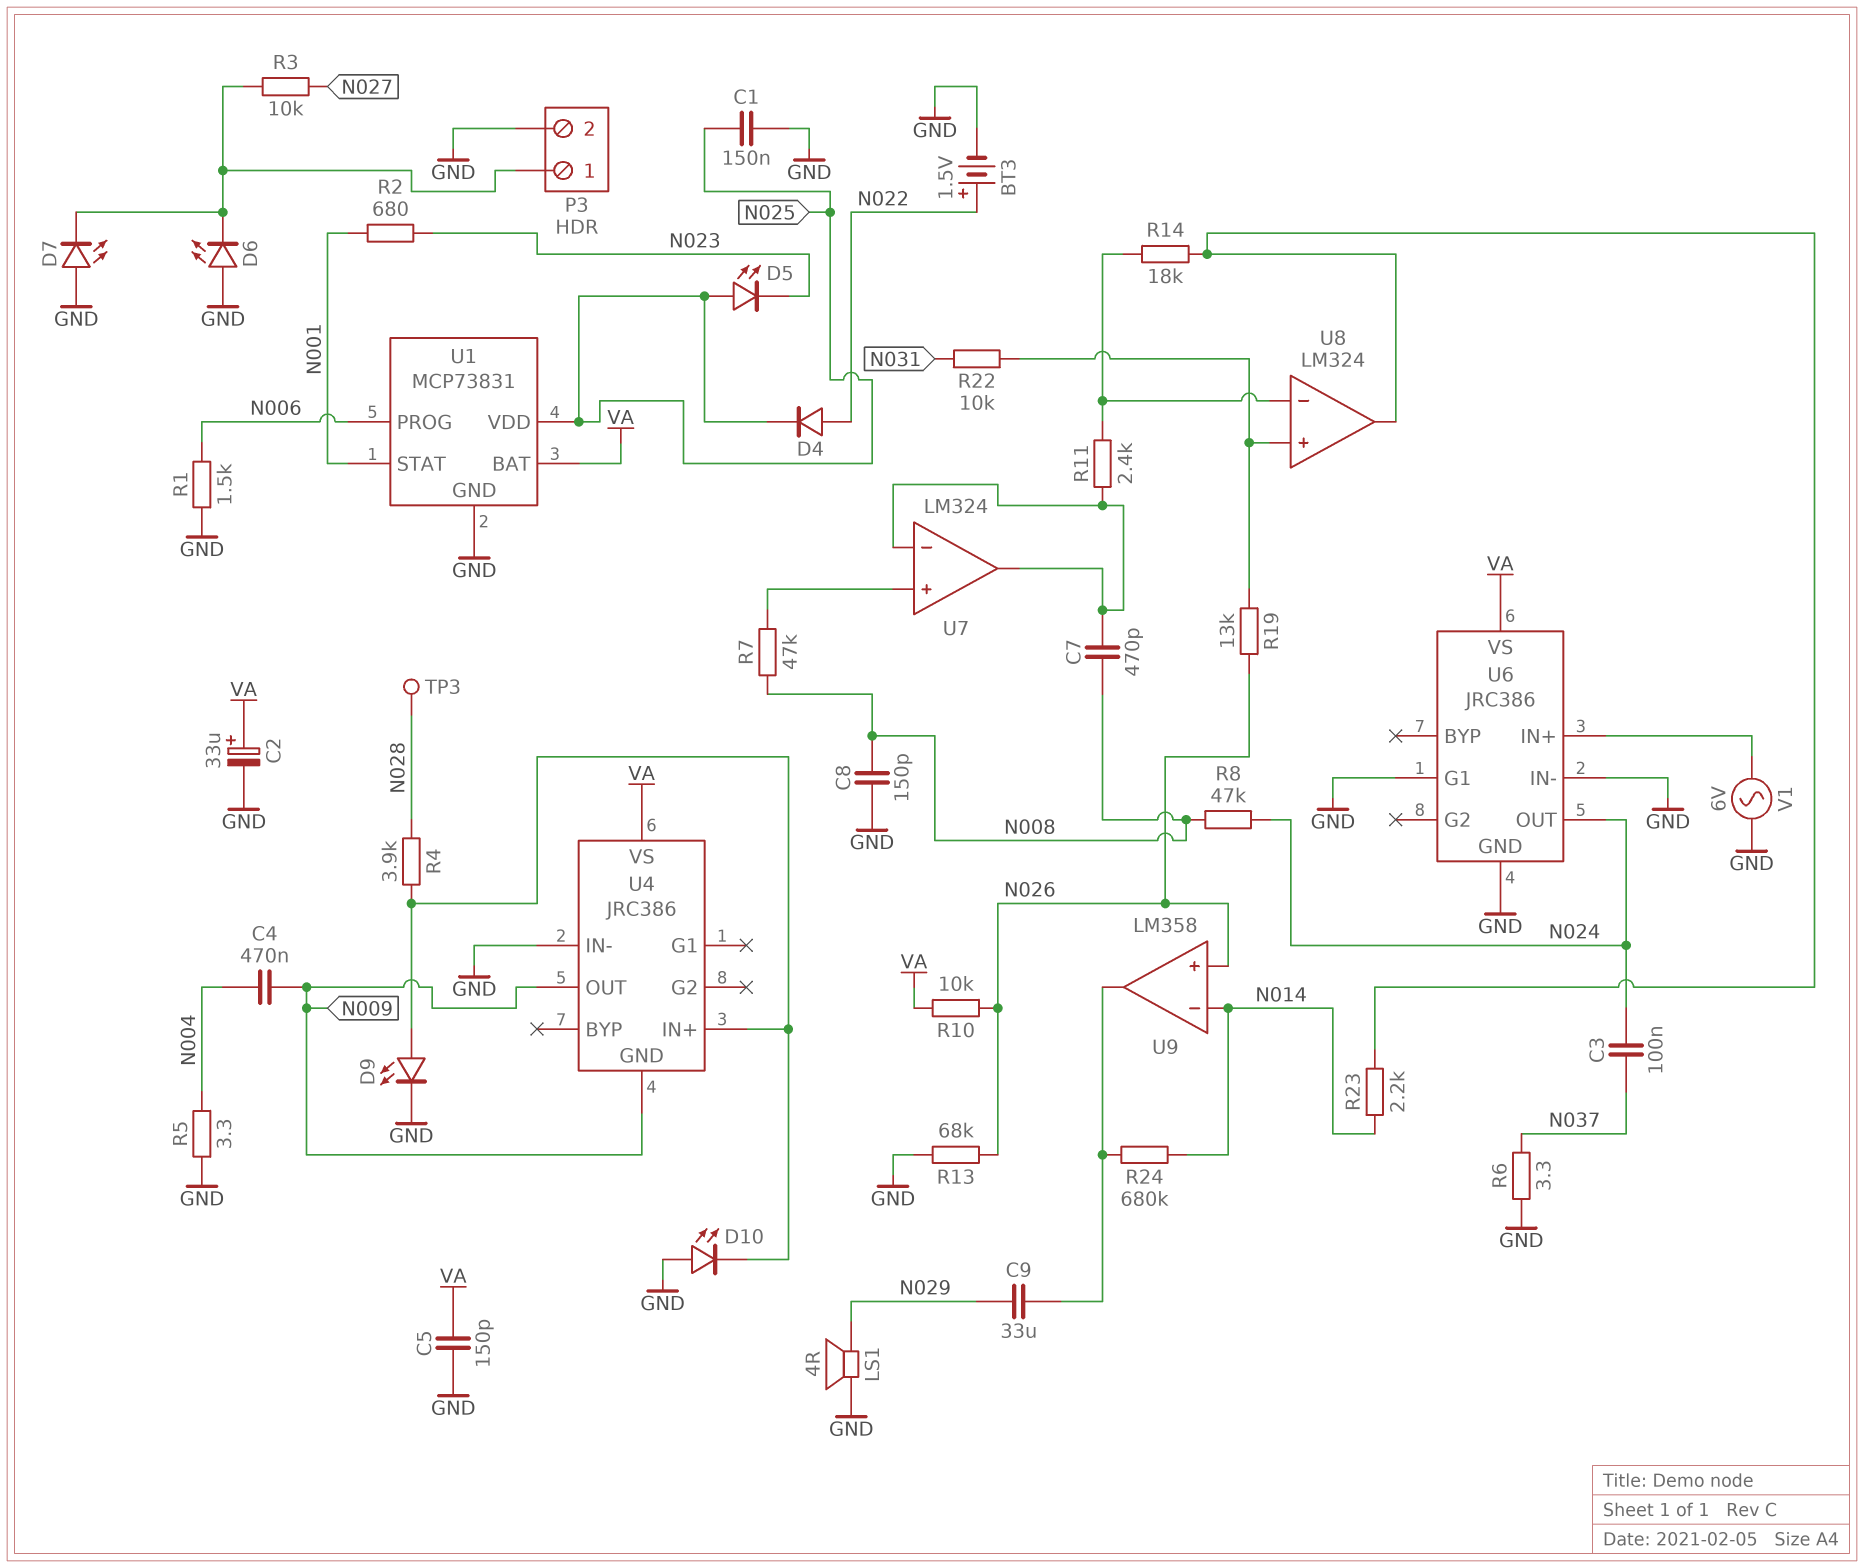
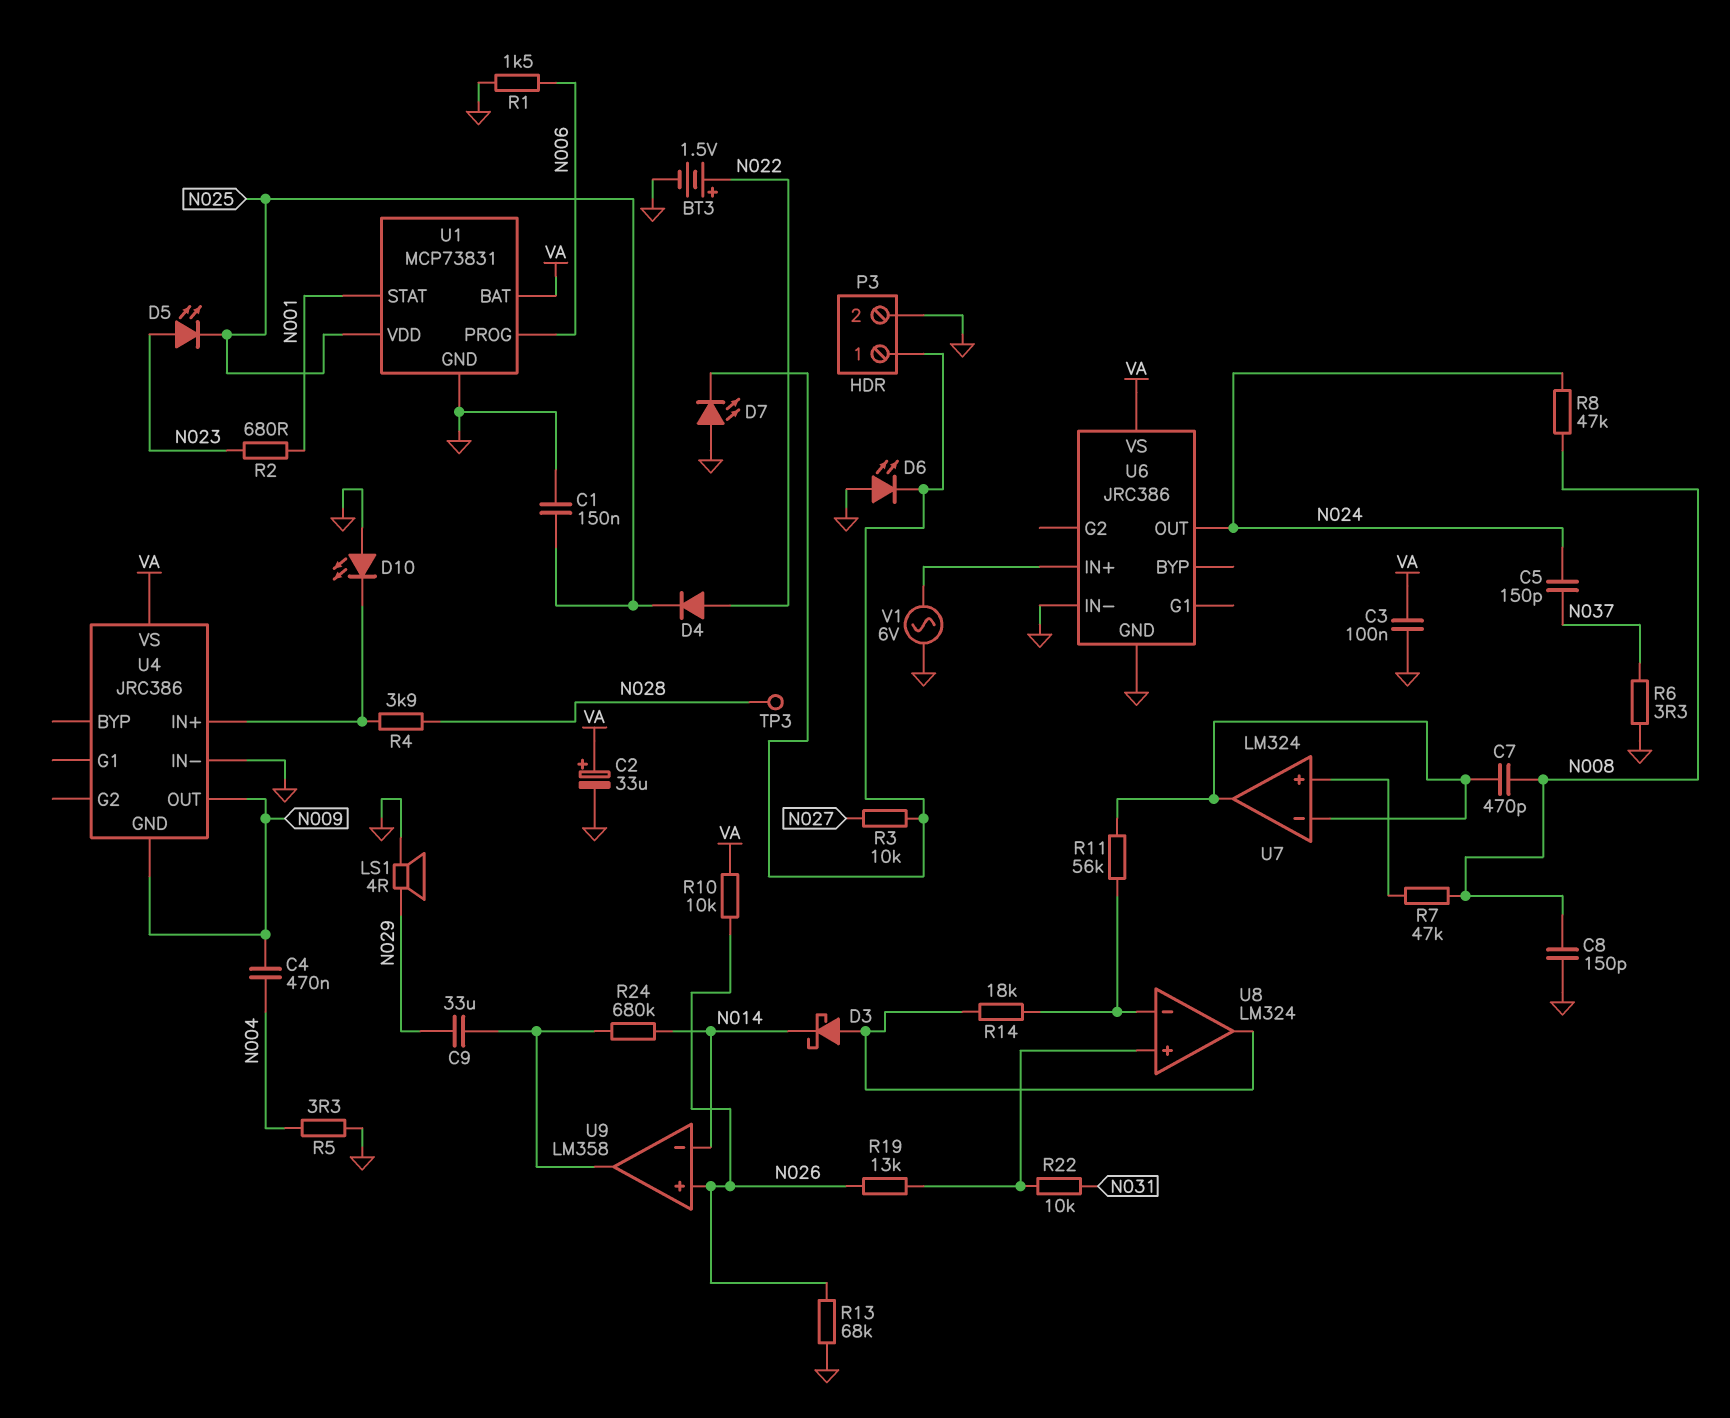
C3: 100nF (N024, N037) -> 100nF (GND, VA)
C5: 150pF (GND, VA) -> 150pF (N024, N037)
D3: none -> schottky (A U8/out, K N014)
D5: LED (A N025, K N023) -> LED (A N023, K N025)
D9: LED (A U4/IN+, K GND) -> none
R11: 2.4k (U7/in-, U8/in-) -> 56k (U7/in-, U8/in-)
R23: 2.2k (N014, U8/out) -> none
U6 pin G1: GND -> none

